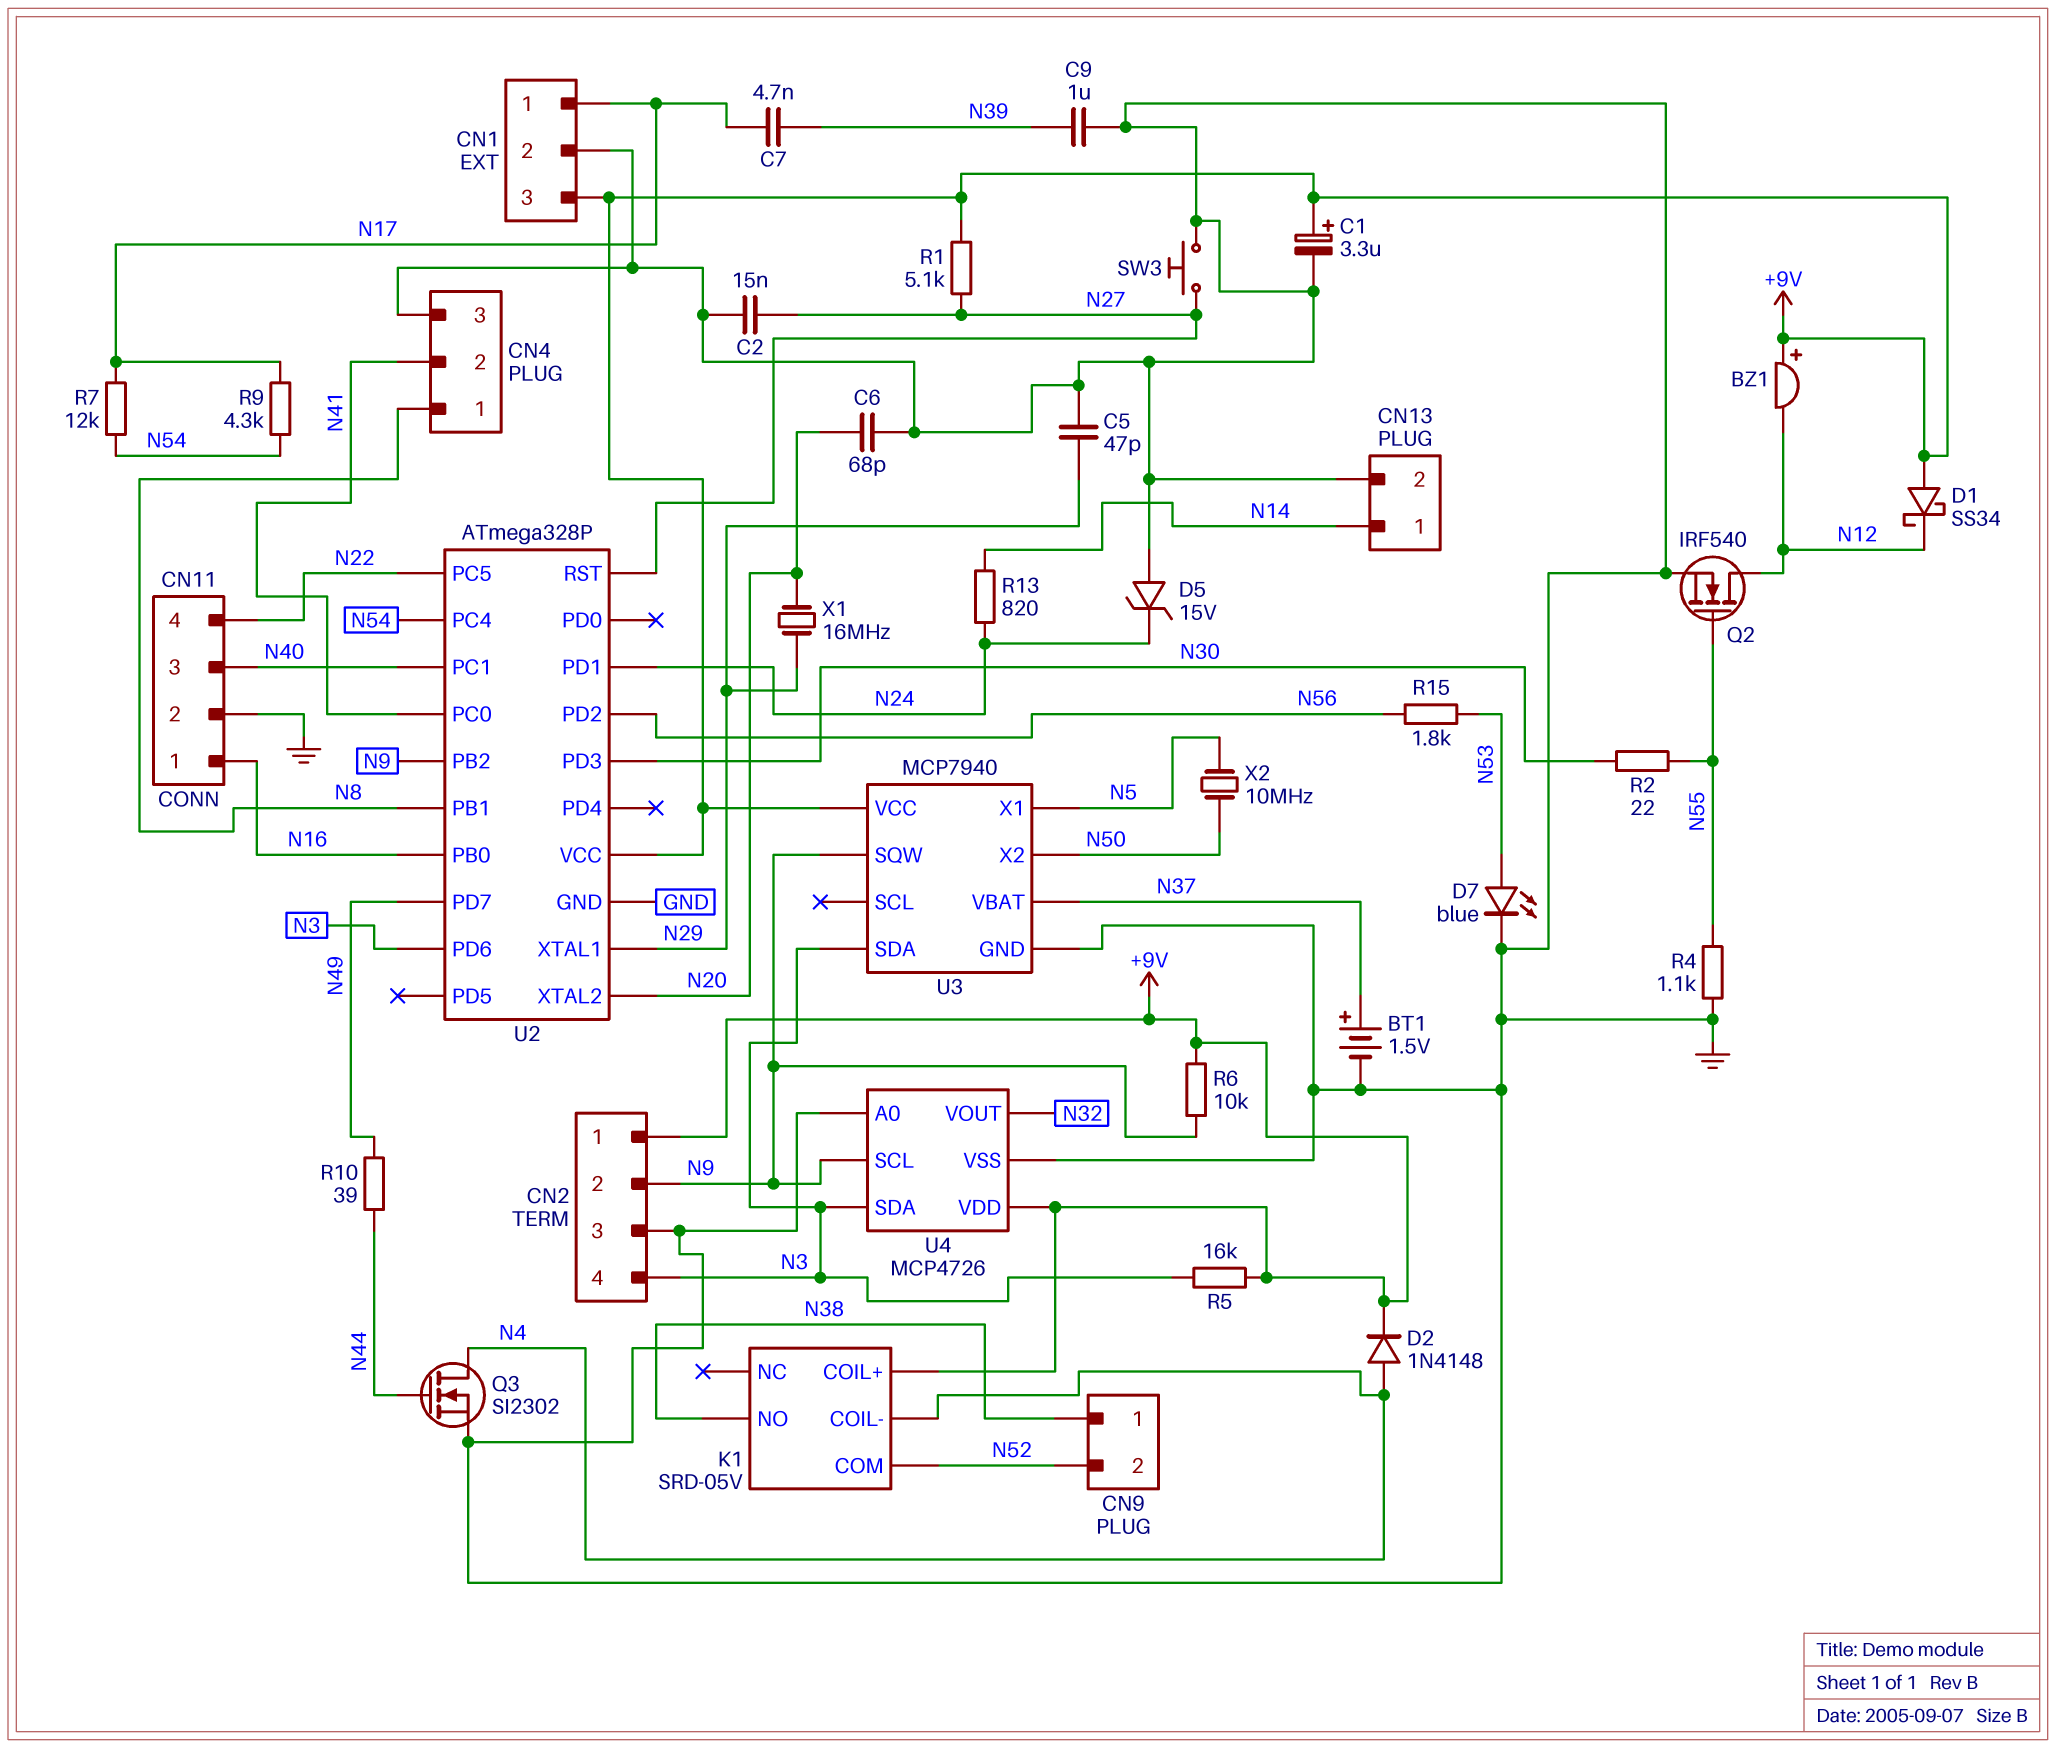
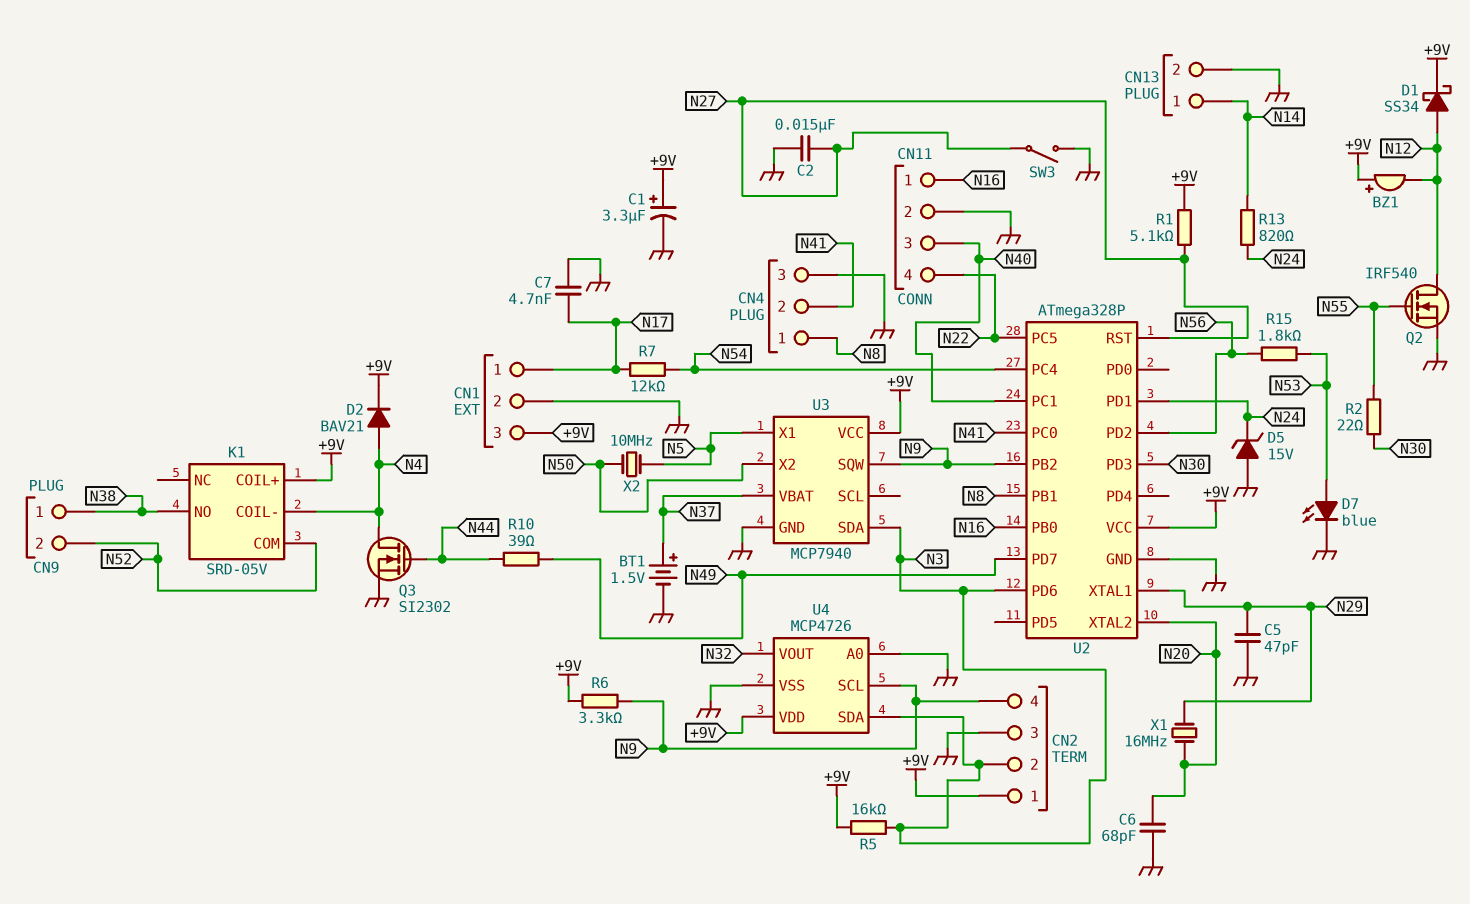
C7: 4.7nF (N17, N39) -> 4.7nF (GND, N17)
C9: 1uF (GND, N39) -> none
CN2 pin 2: N9 -> N3
CN2 pin 4: N3 -> N9
D1: schottky SS34 (A +9V, K N12) -> schottky SS34 (A N12, K +9V)
D2: diode 1N4148 (A N4, K +9V) -> diode BAV21 (A N4, K +9V)
R4: 1.1k (GND, N55) -> none
R6: 10k (+9V, N9) -> 3.3k (+9V, N9)
R9: 4.3k (N17, N54) -> none
SW3: button (GND, N27) -> switch (GND, N27)

